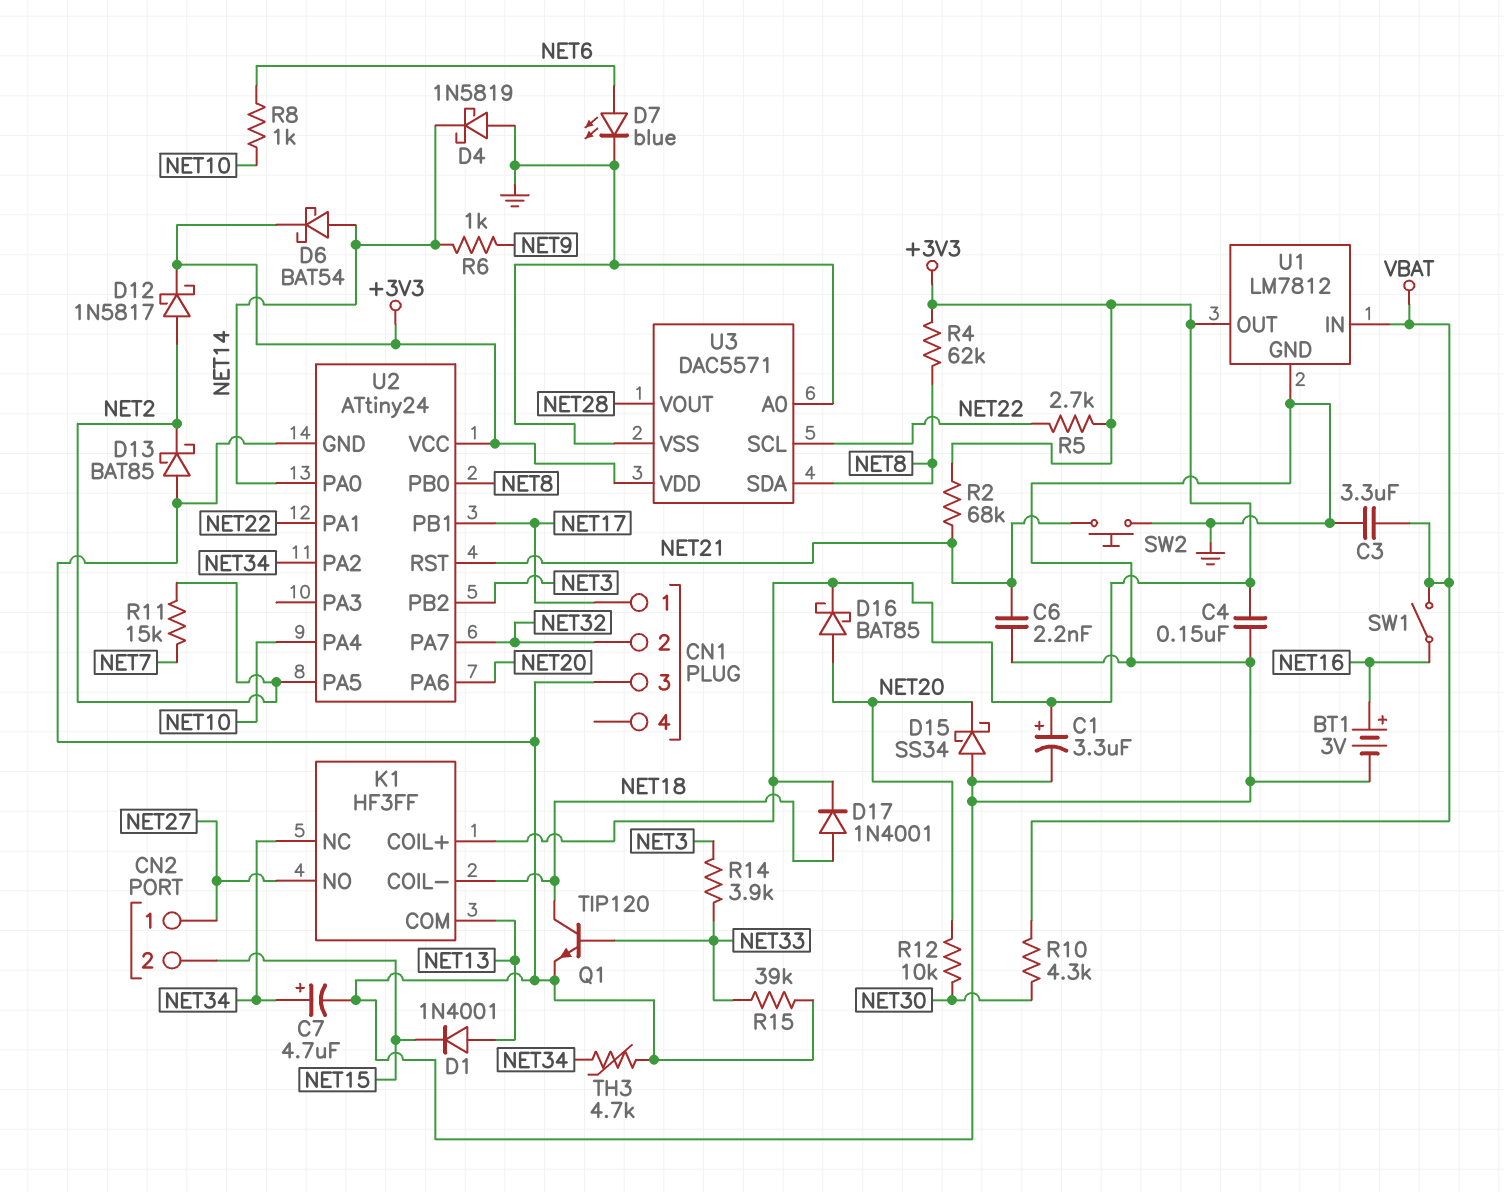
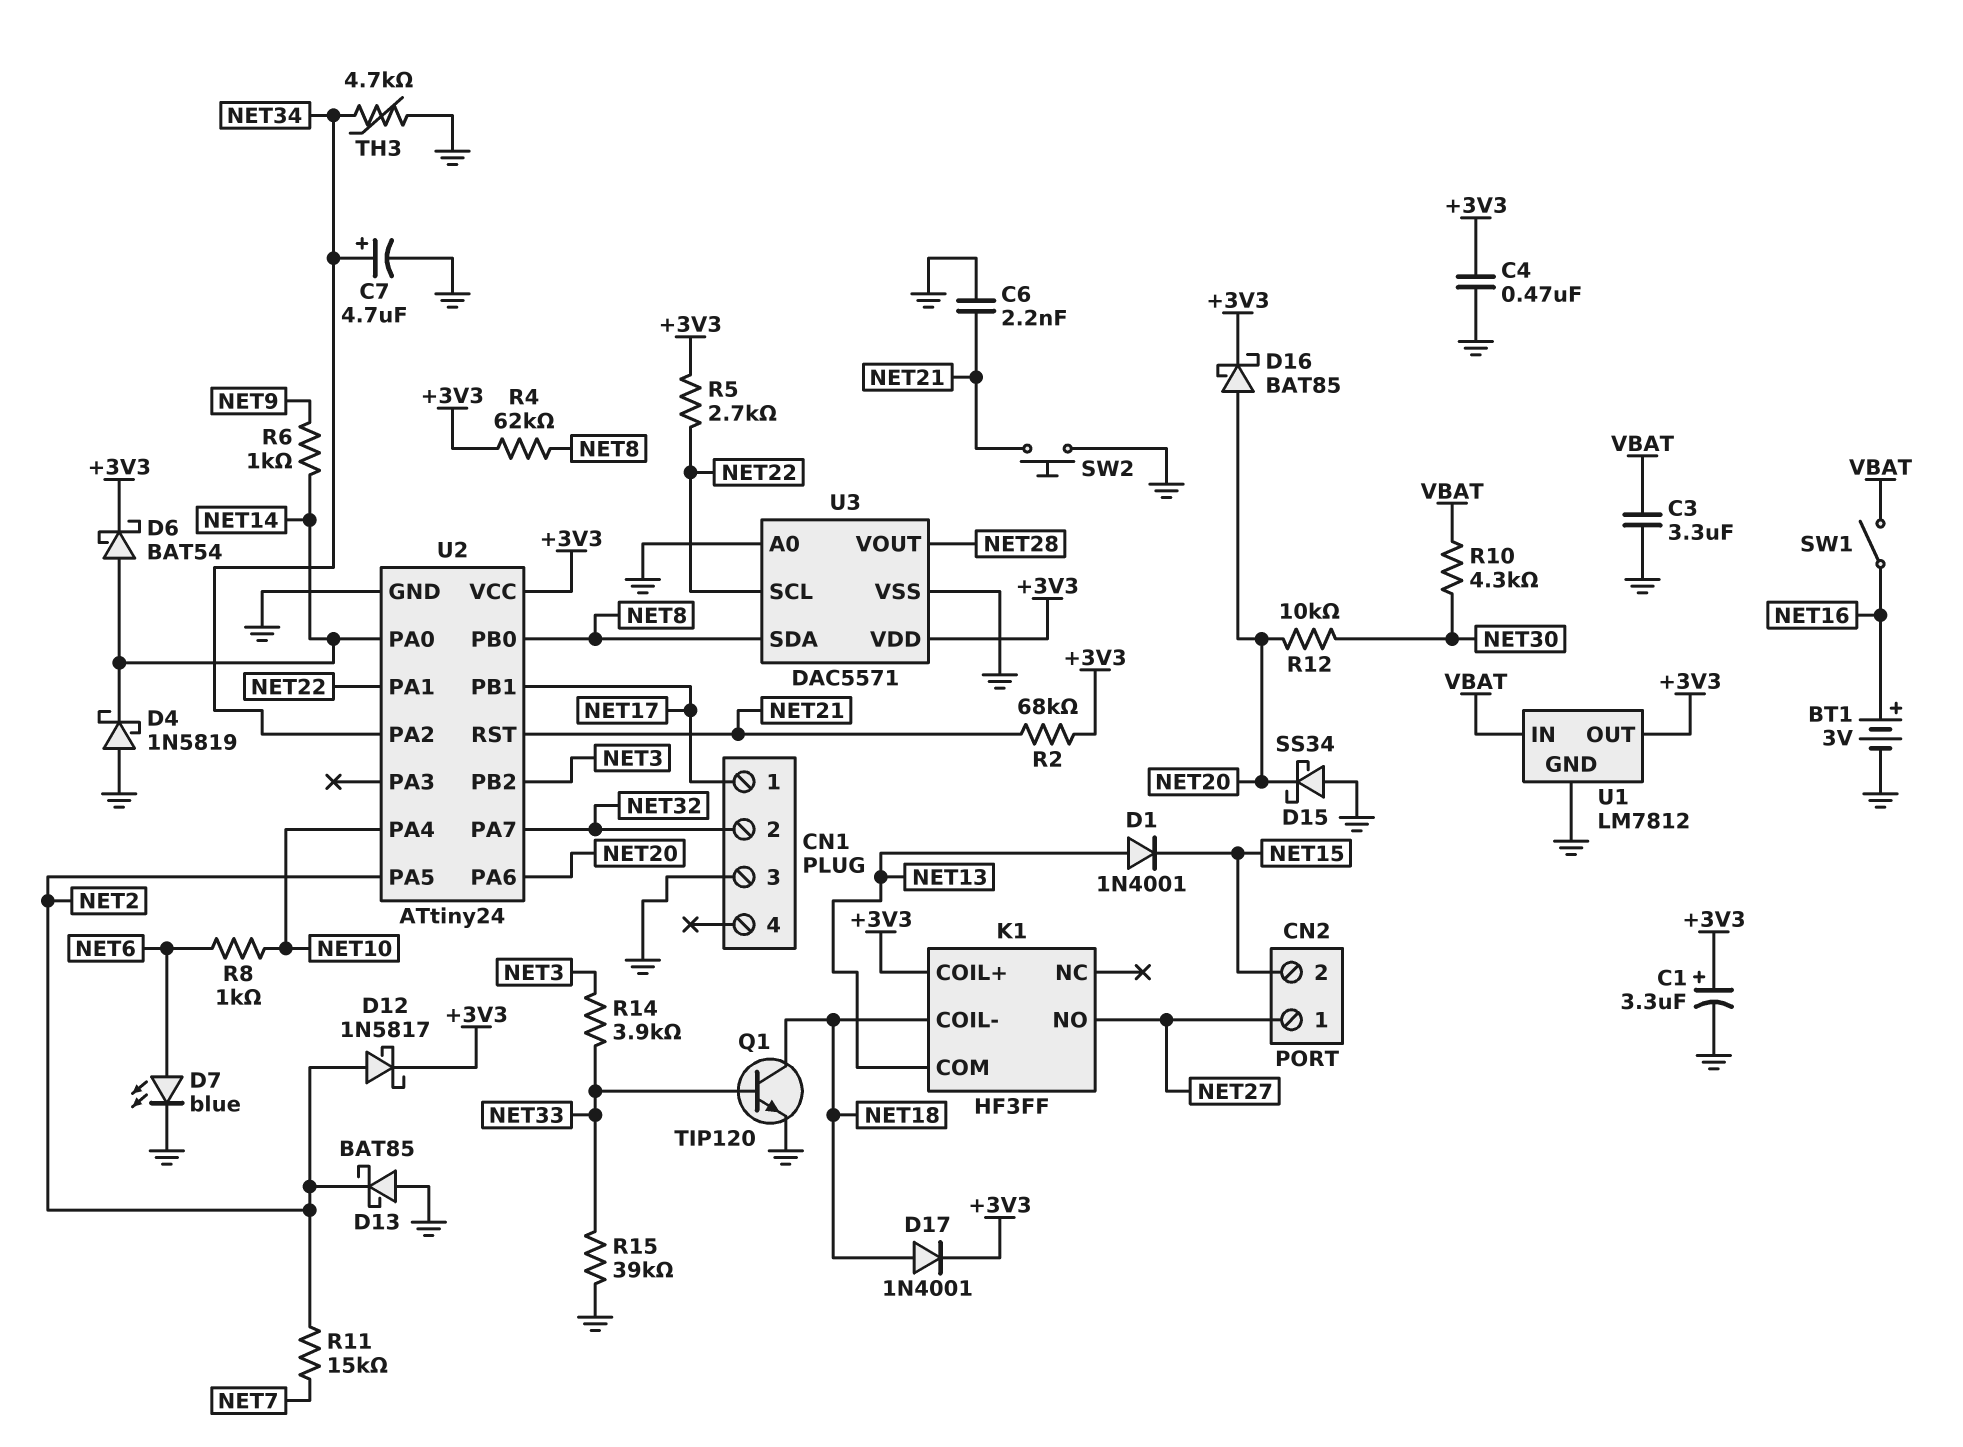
C4: 150nF (+3V3, GND) -> 470nF (+3V3, GND)
K1 pin NC: NET34 -> none

